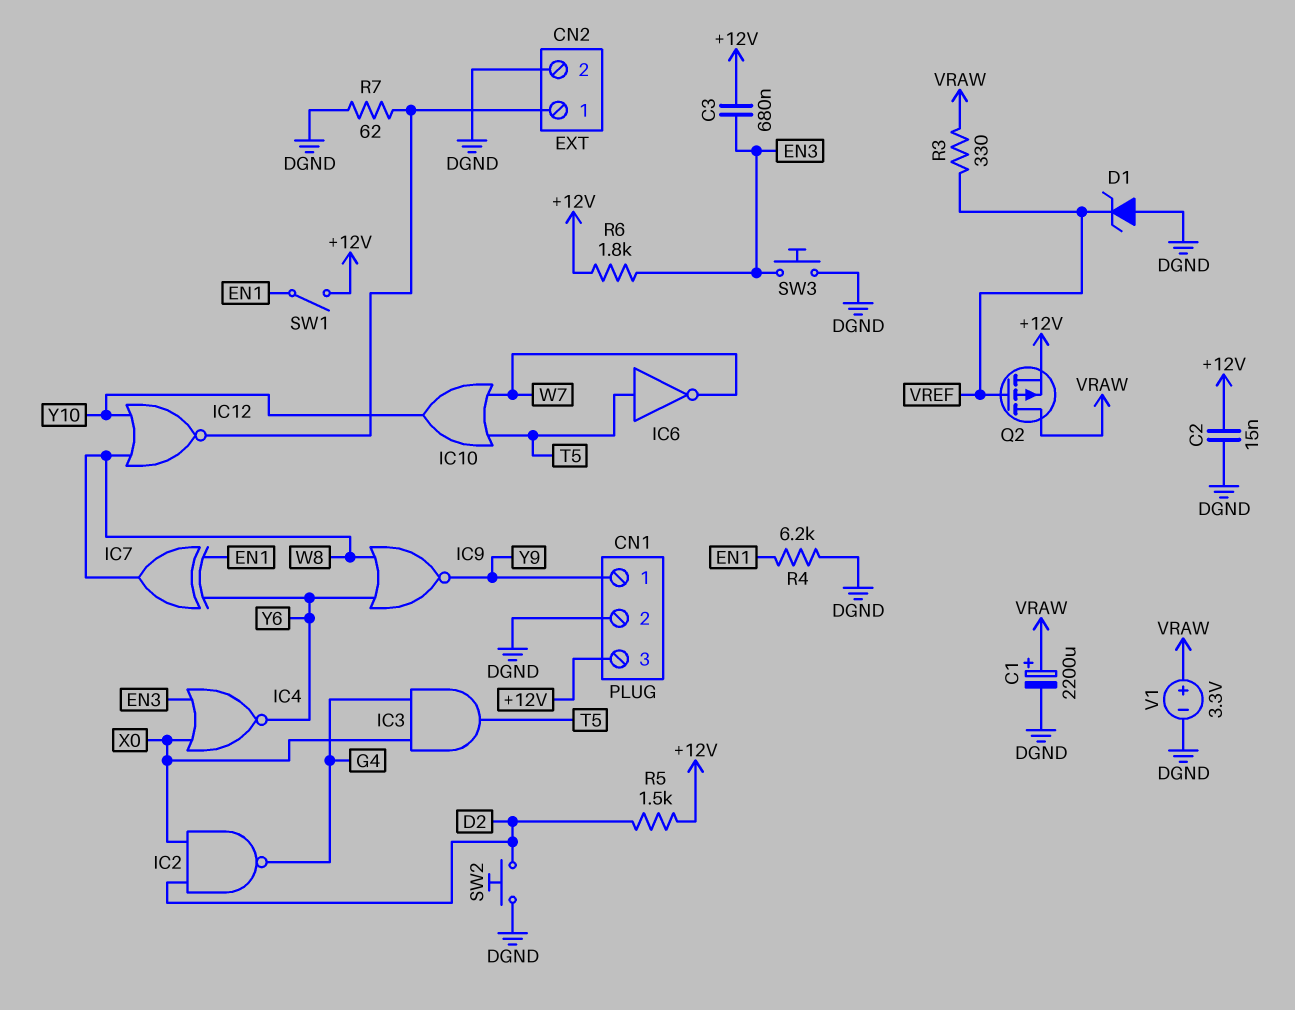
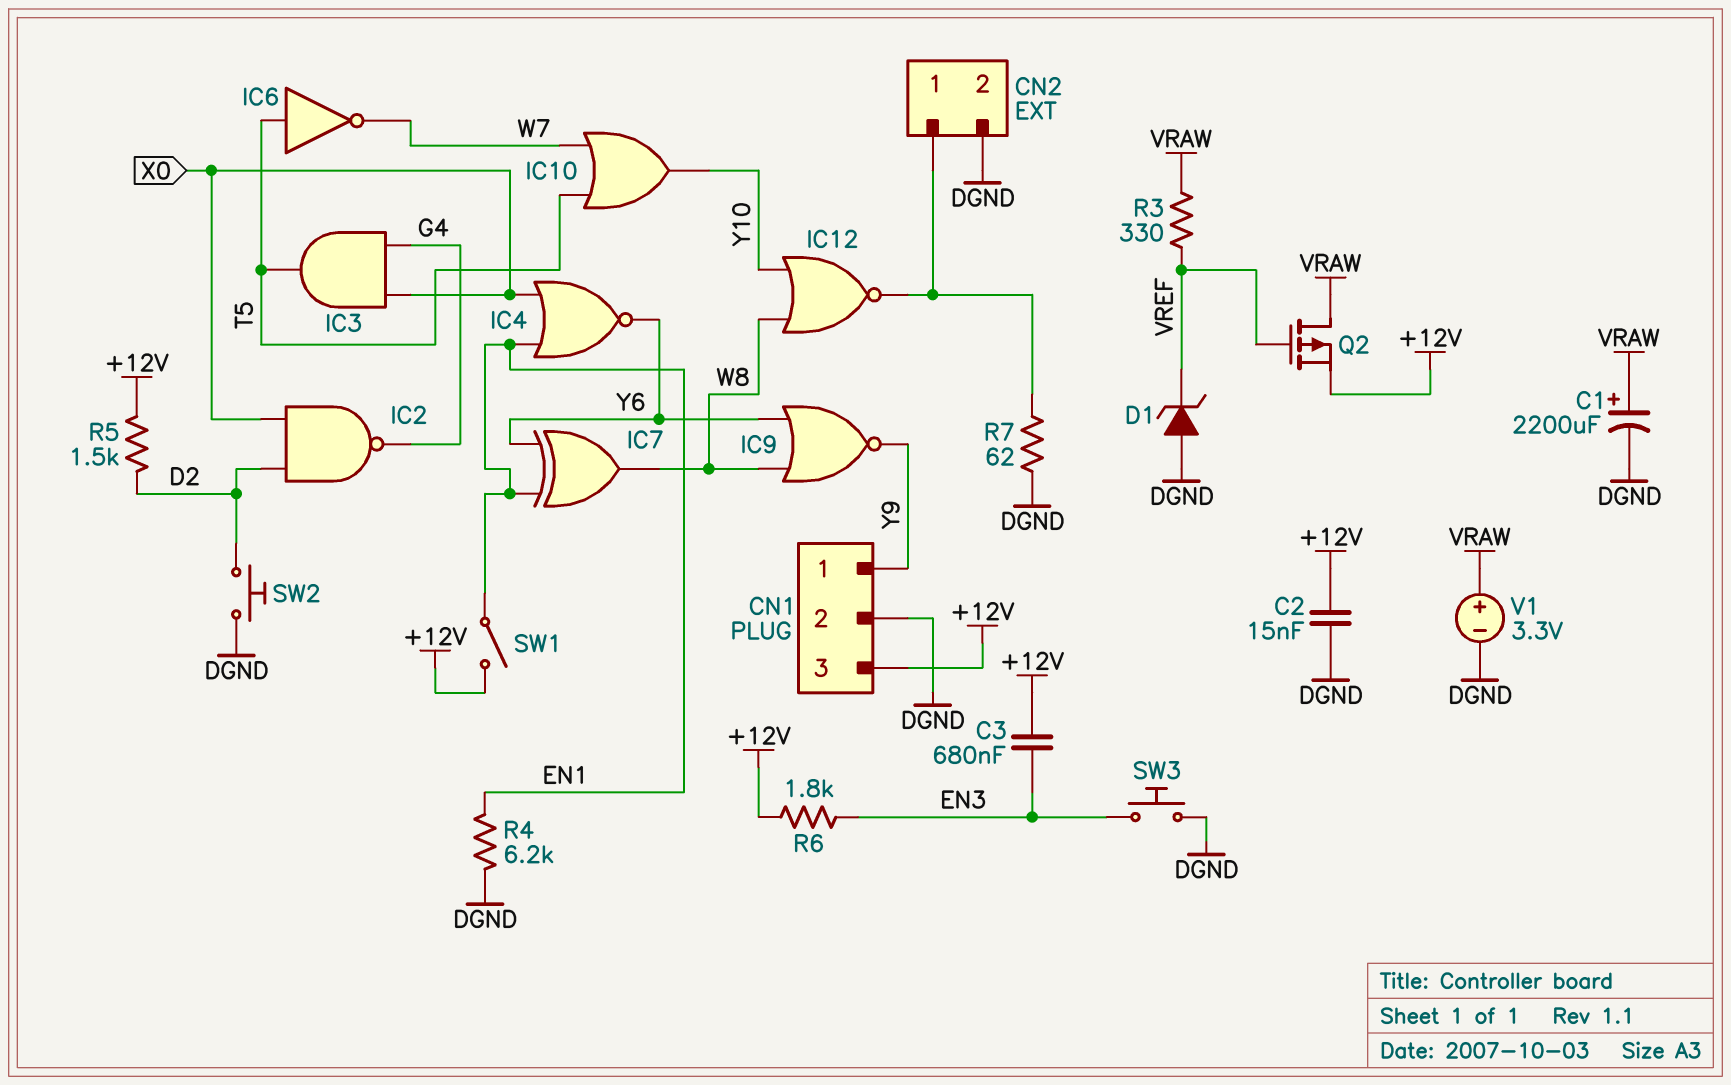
IC4: NOR (in EN3, in X0, out Y6) -> NOR (in EN1, in X0, out Y6)

